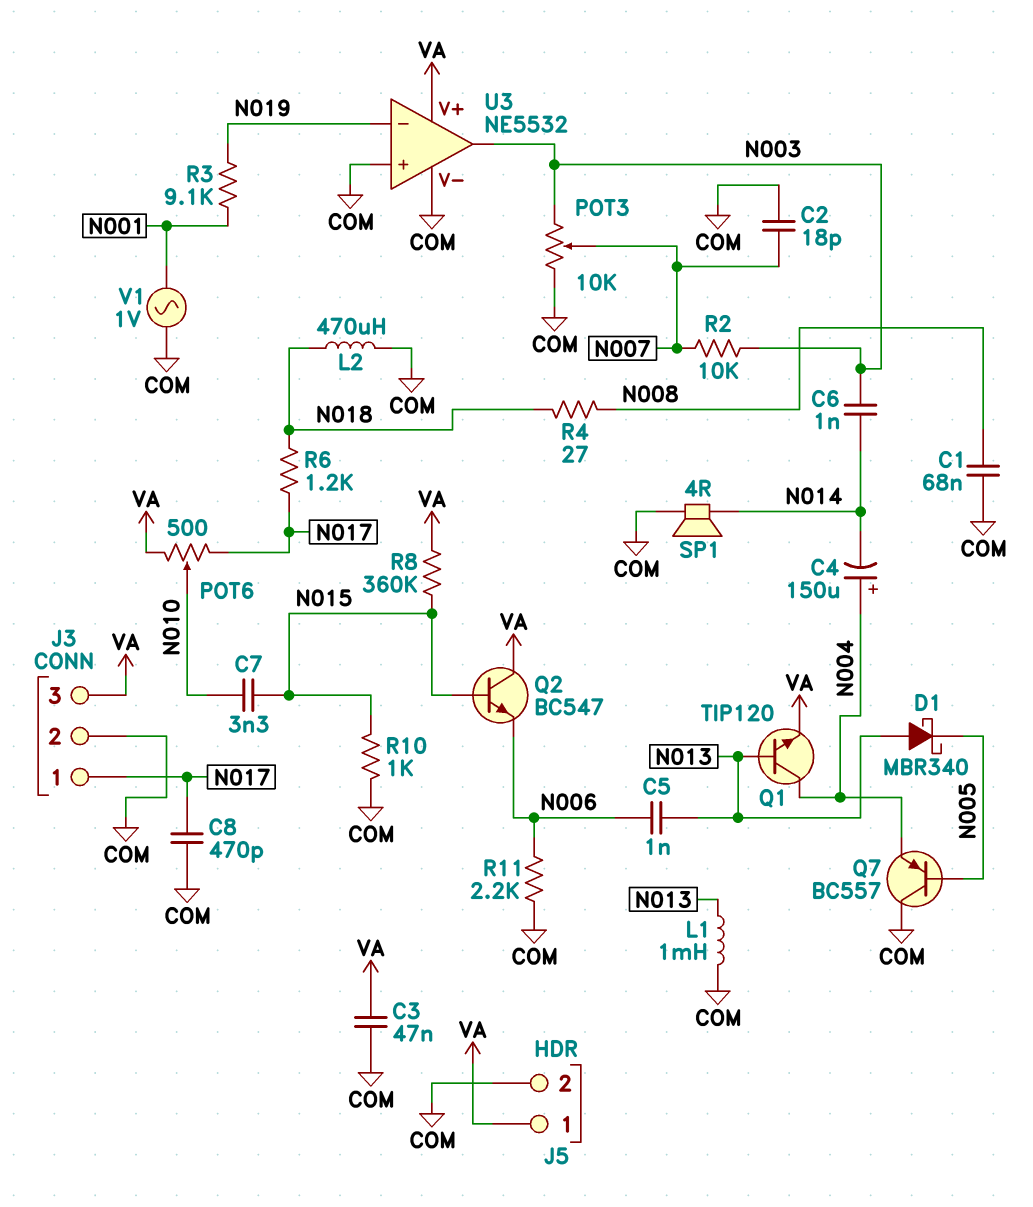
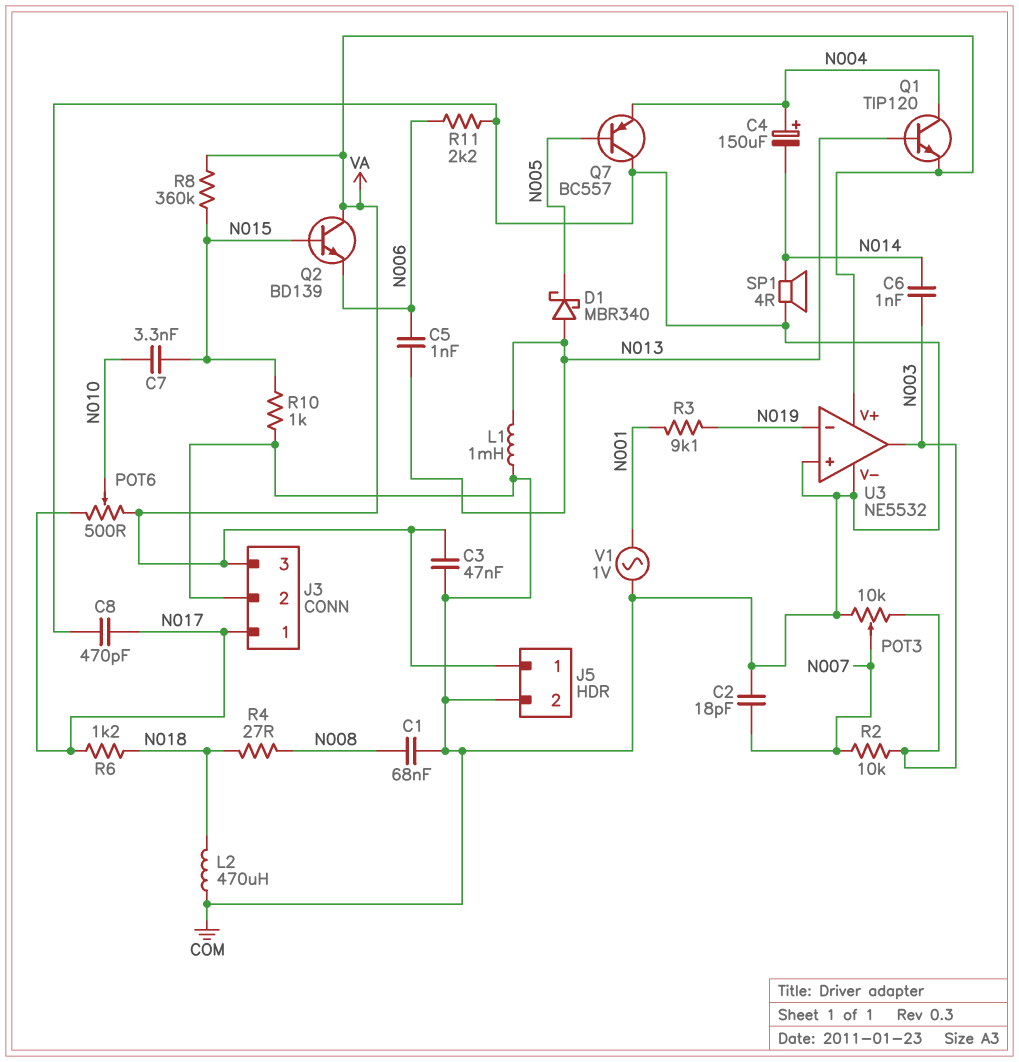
Q2: NPN BC547 (B N015, C VA, E N006) -> NPN BD139 (B N015, C VA, E N006)

